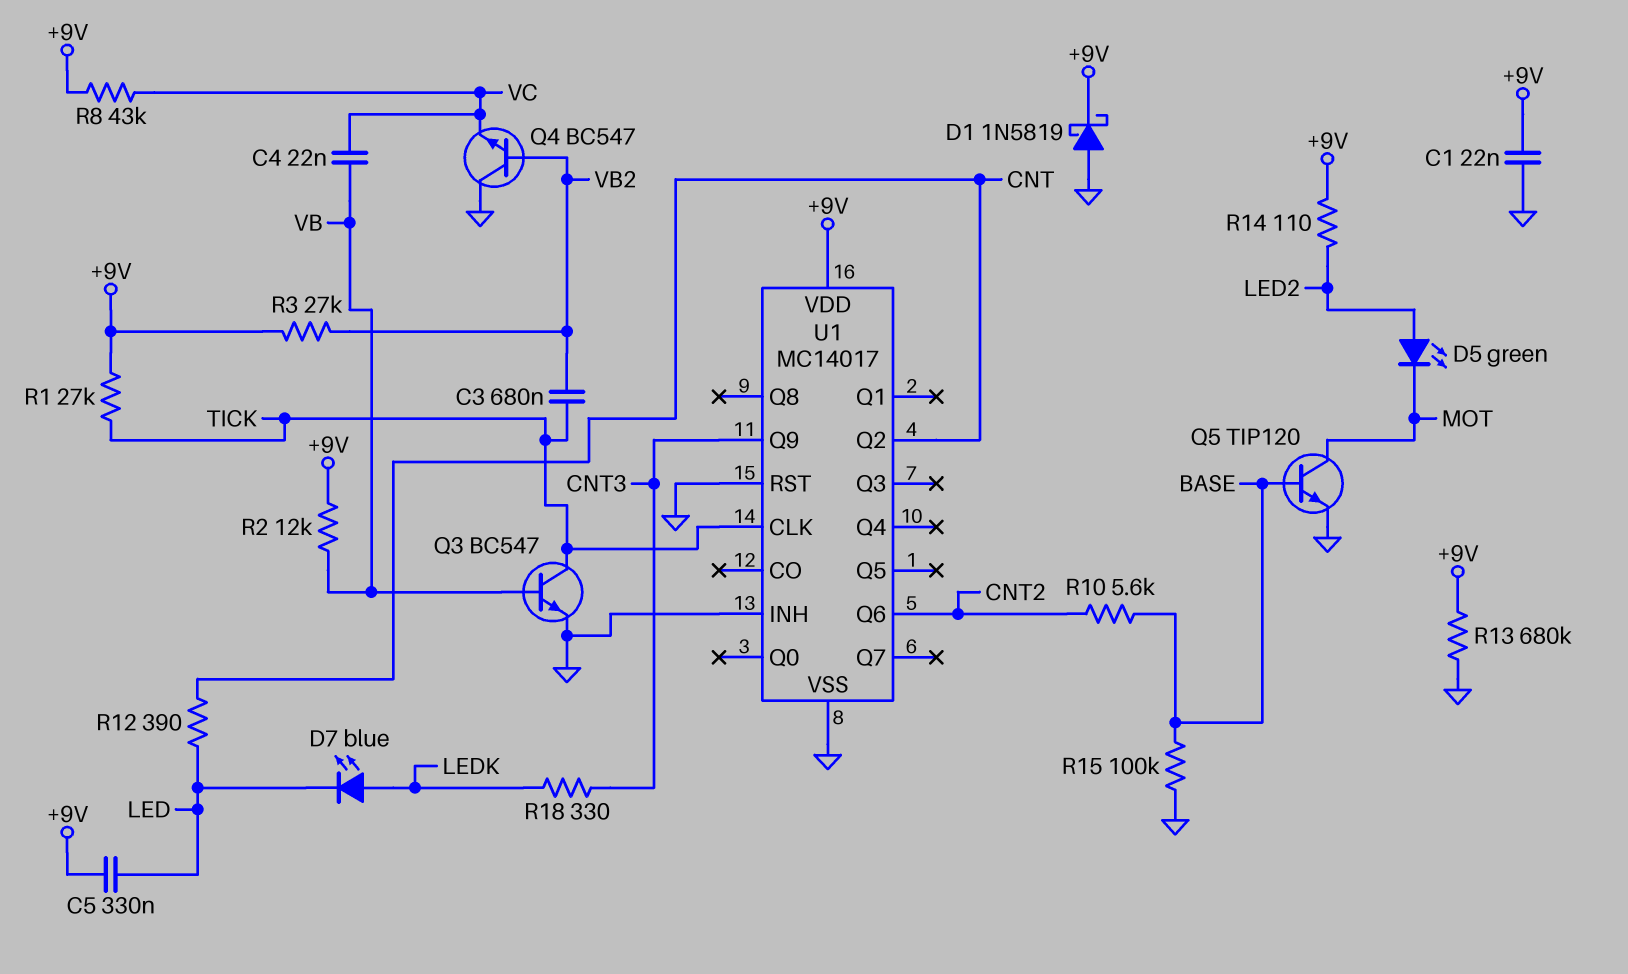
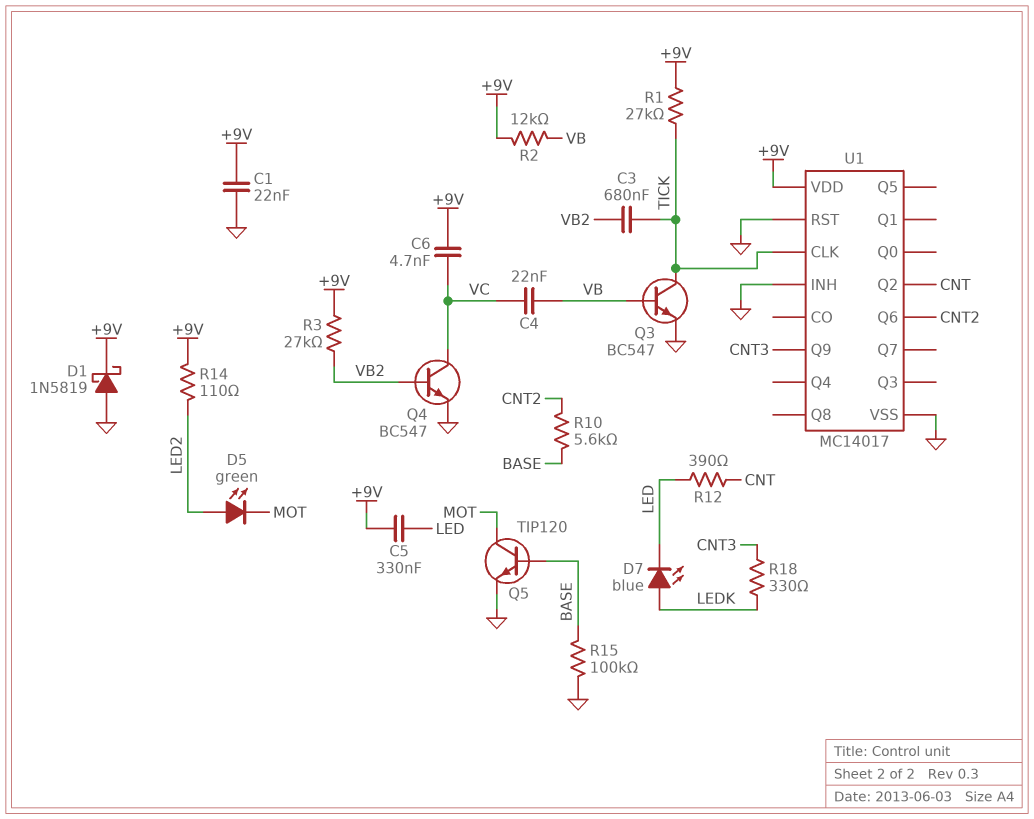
C6: none -> 4.7nF (+9V, VC)
Q4: NPN BC547 (B VB2, C GND, E VC) -> NPN BC547 (B VB2, C VC, E GND)
R8: 43k (+9V, VC) -> none
R13: 680k (+9V, GND) -> none

